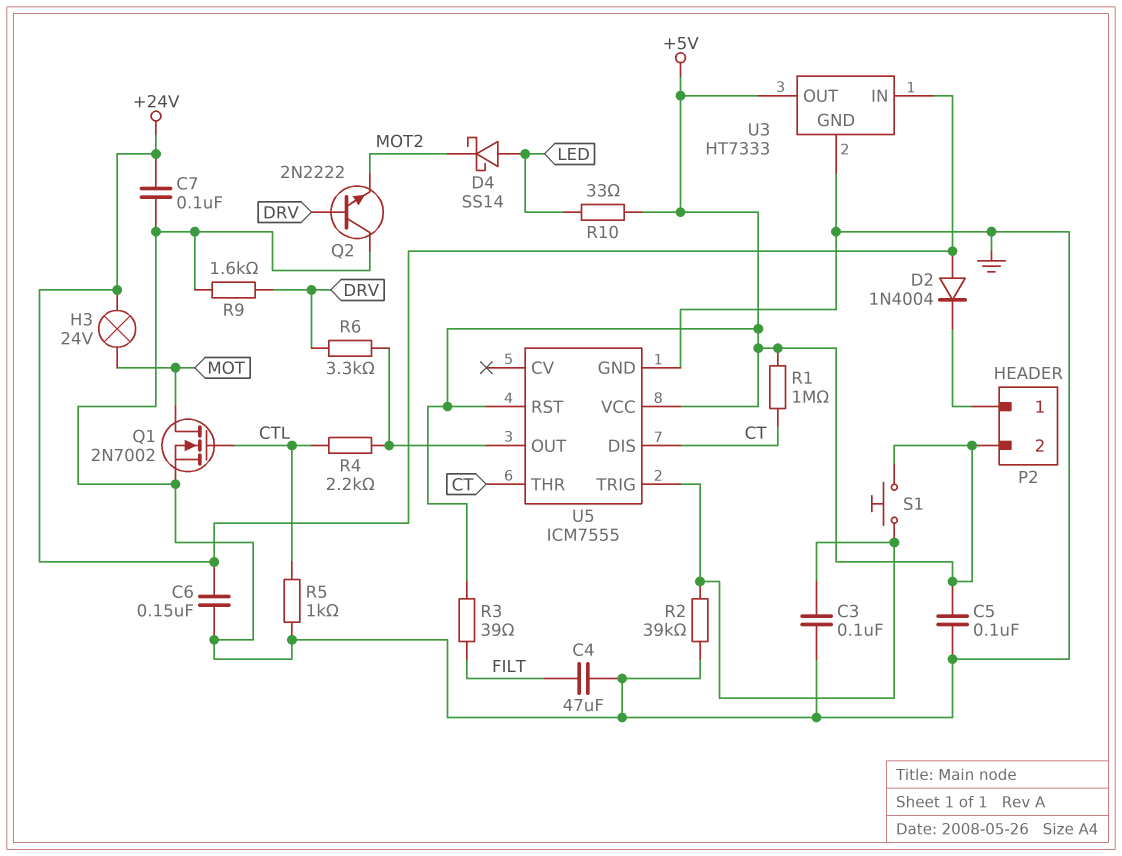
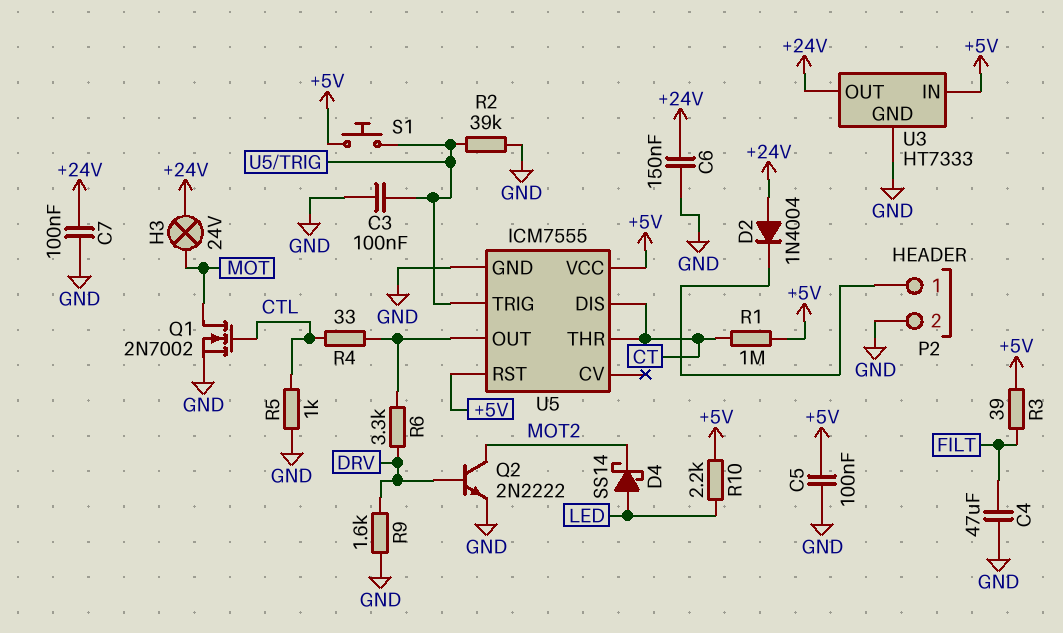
P2 pin 2: +5V -> GND
Q2: NPN 2N2222 (B DRV, C GND, E MOT2) -> NPN 2N2222 (B DRV, C MOT2, E GND)
R4: 2.2k (CTL, U5/OUT) -> 33 (CTL, U5/OUT)
R10: 33 (+5V, LED) -> 2.2k (+5V, LED)
U3 pin IN: +24V -> +5V
U3 pin OUT: +5V -> +24V

